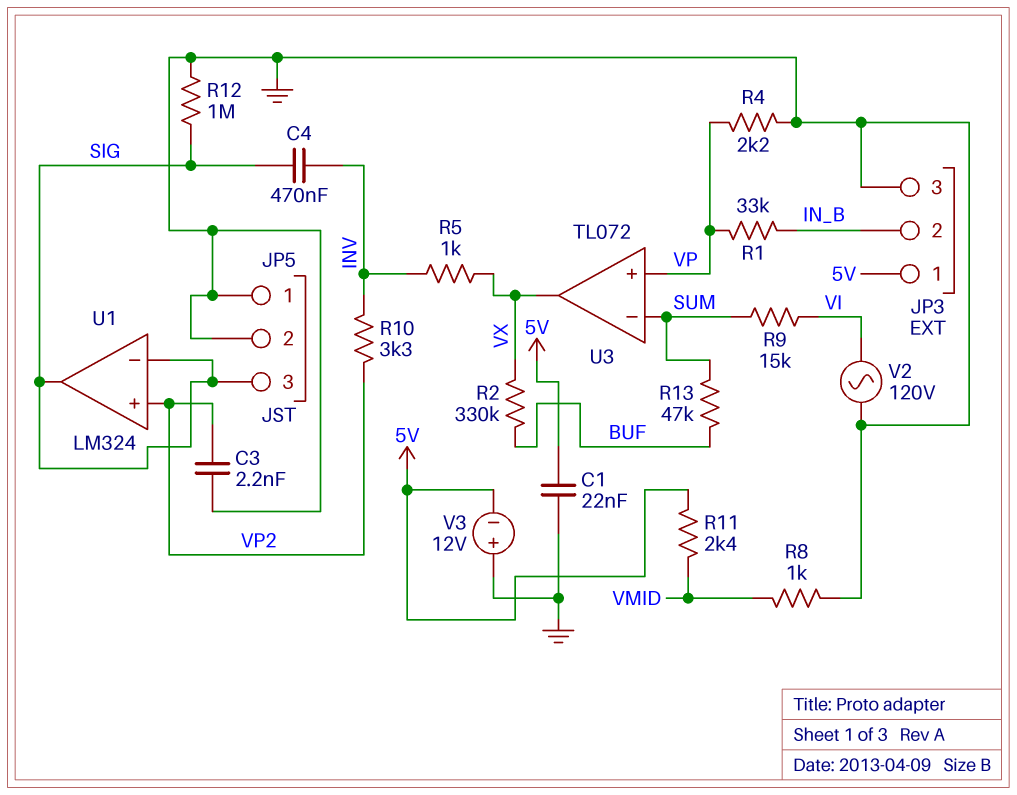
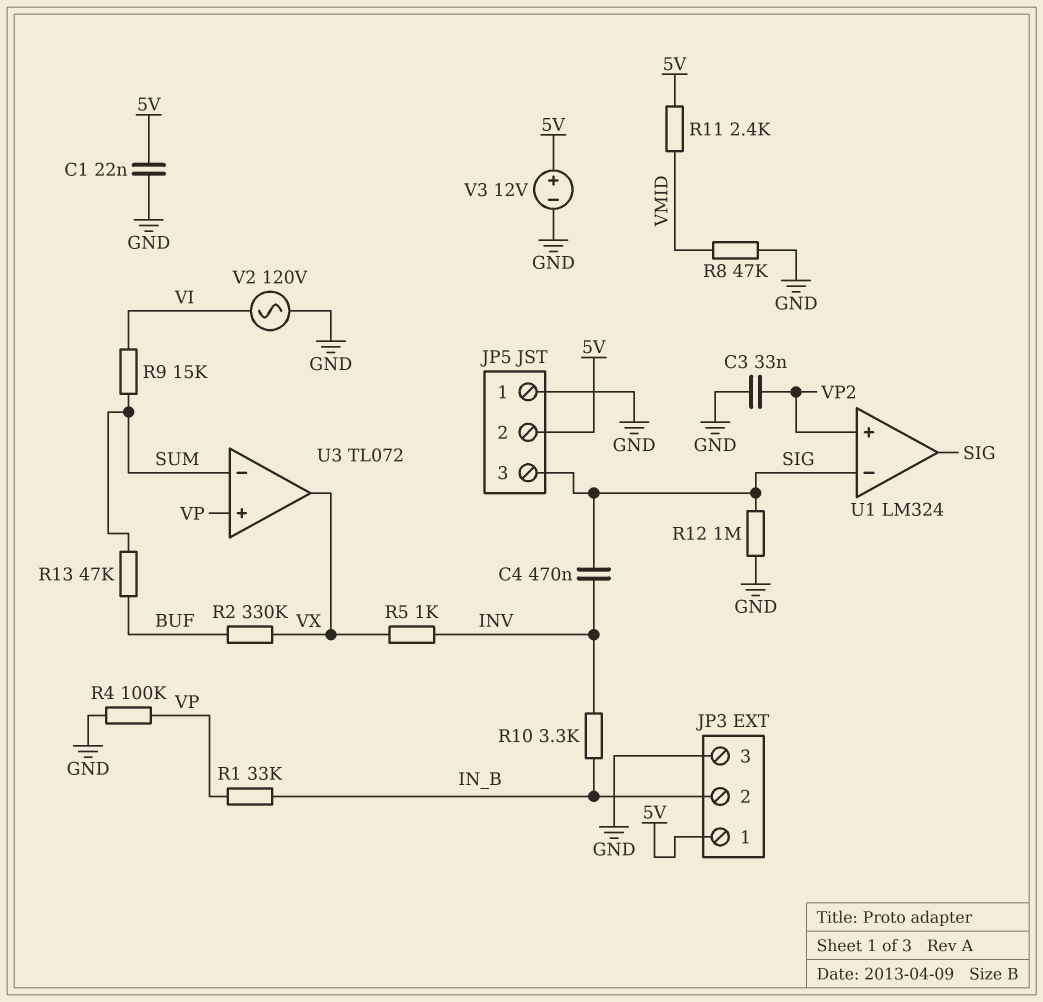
C3: 2.2nF (GND, VP2) -> 33nF (GND, VP2)
JP5 pin 2: GND -> 5V
R4: 2.2k (GND, VP) -> 100k (GND, VP)
R8: 1k (GND, VMID) -> 47k (GND, VMID)
R10: 3.3k (INV, VP2) -> 3.3k (INV, IN_B)
V3: 12V (plus GND, minus 5V) -> 12V (plus 5V, minus GND)

